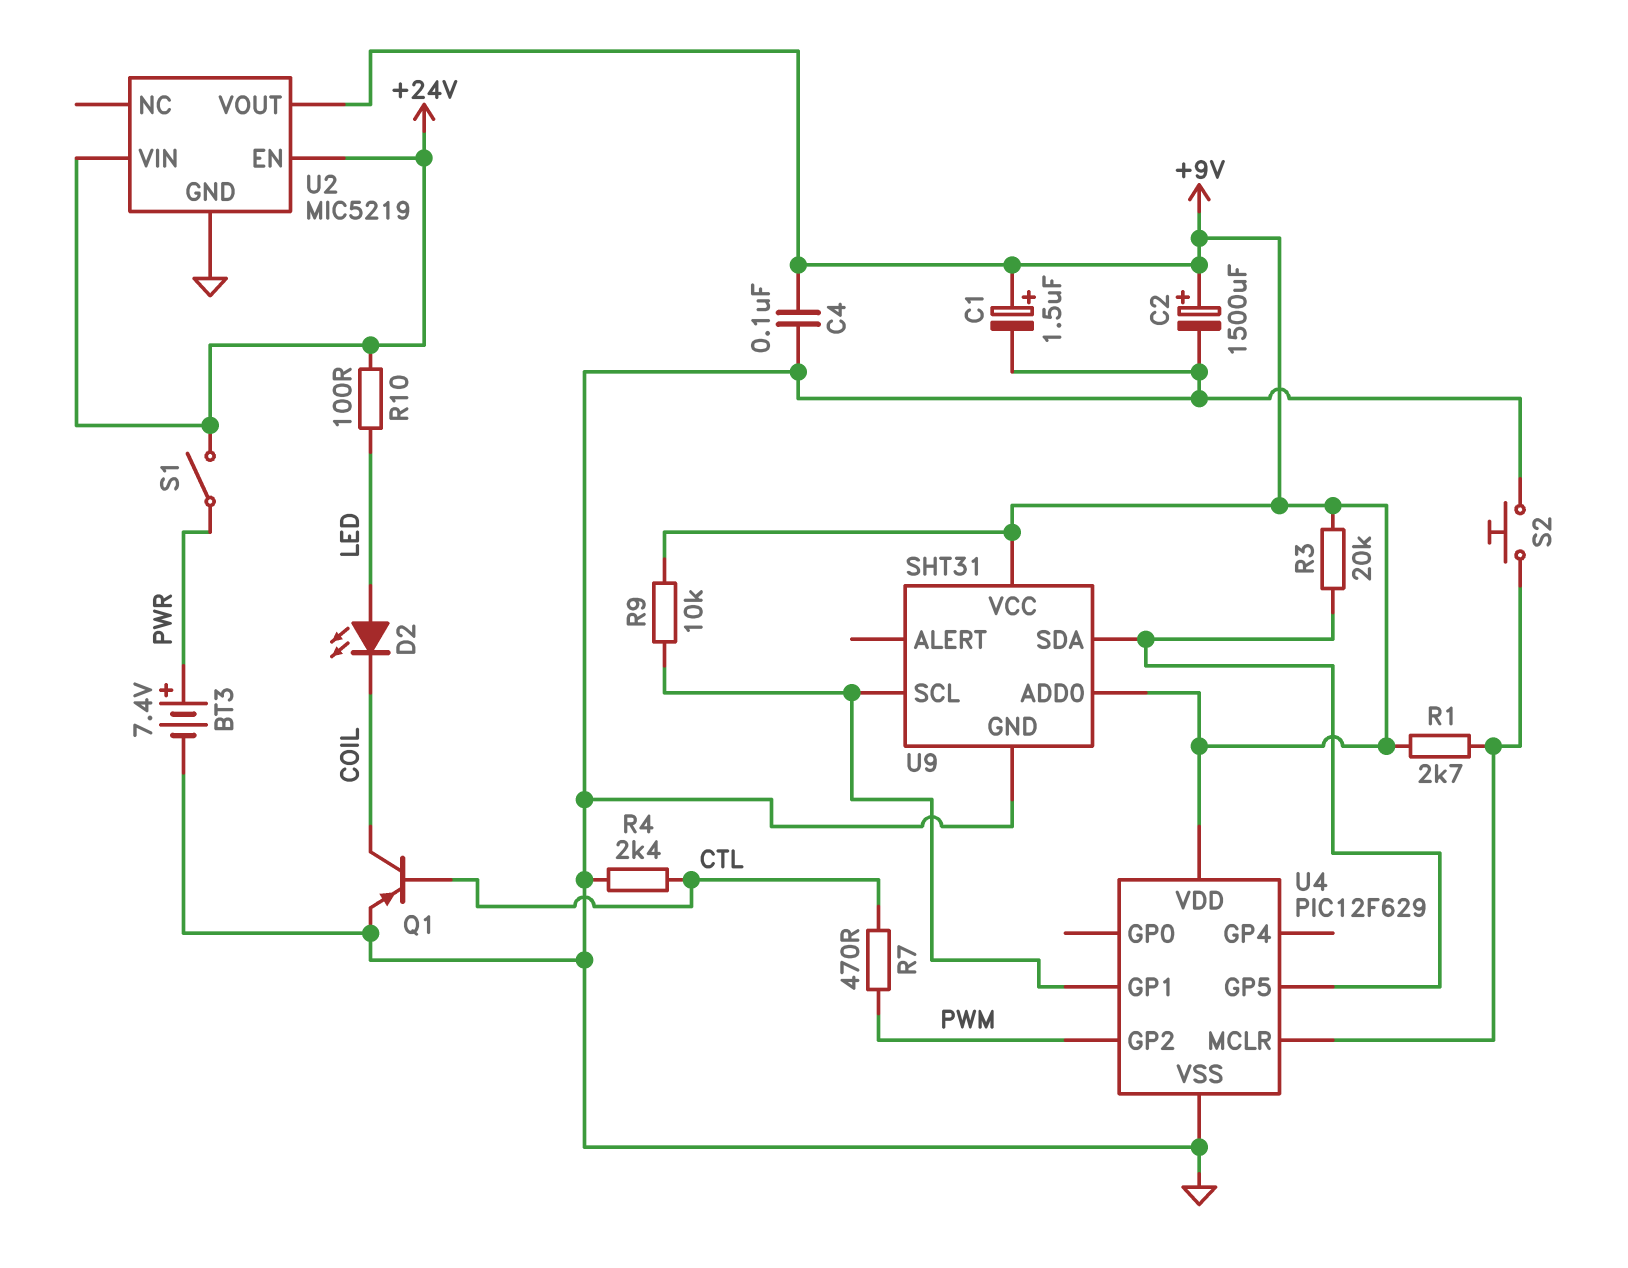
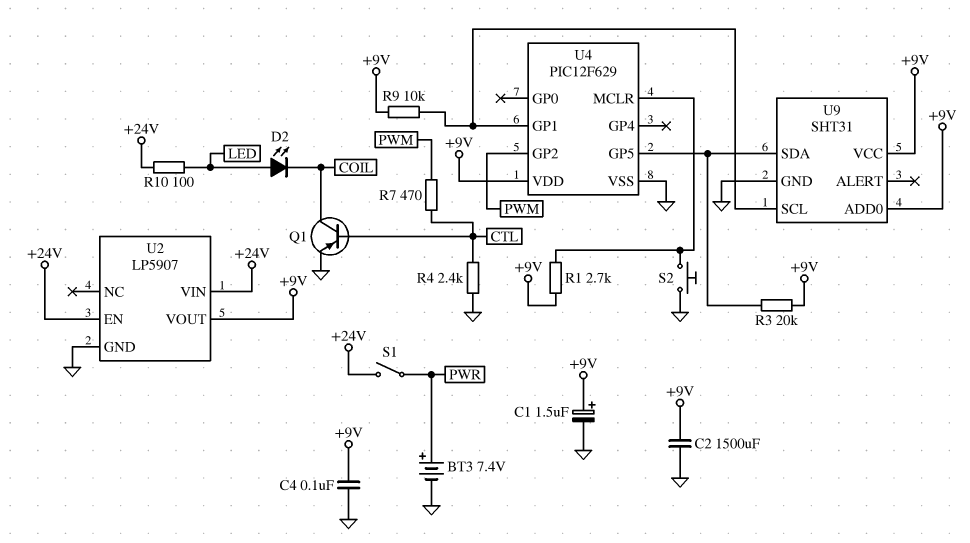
C2: 1500uF (plus +9V, minus GND) -> 1500uF (+9V, GND)
U2: MIC5219 -> LP5907

